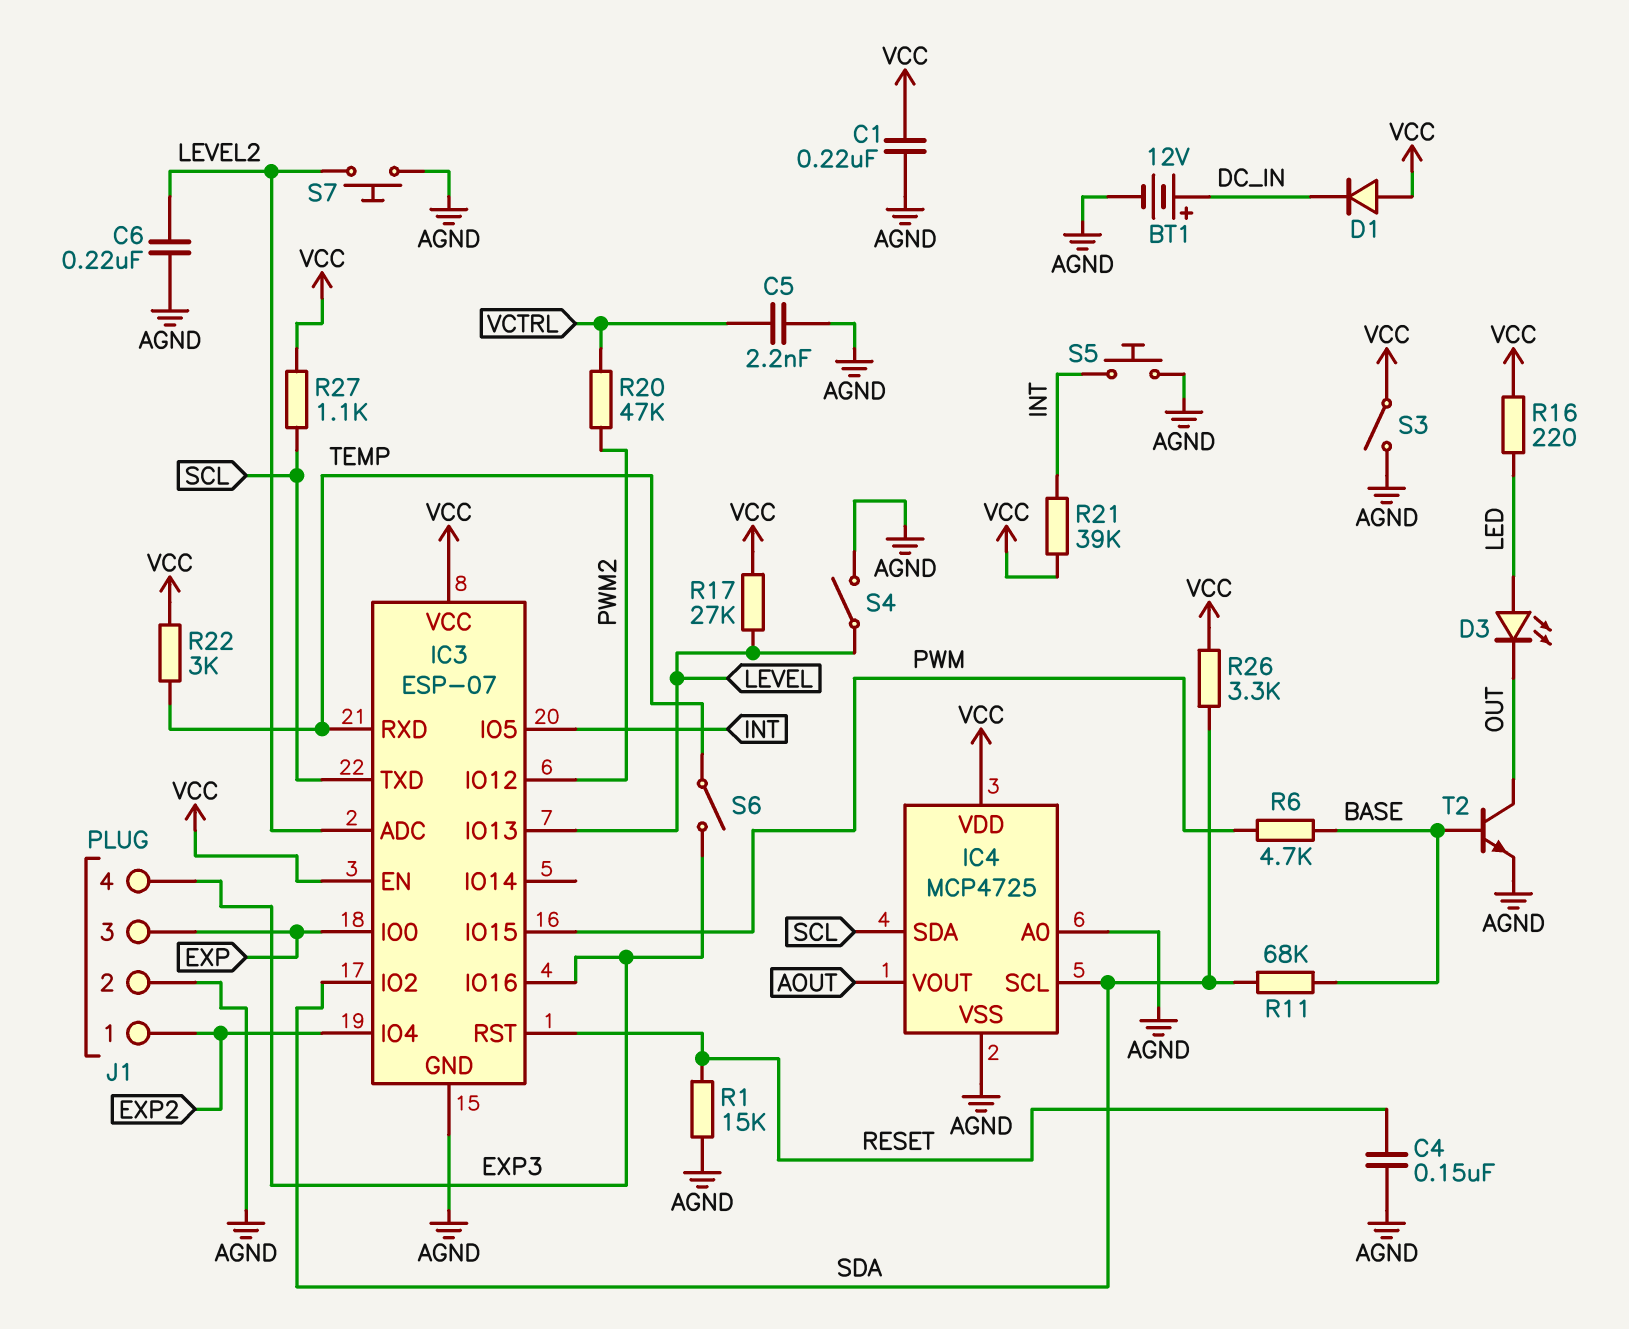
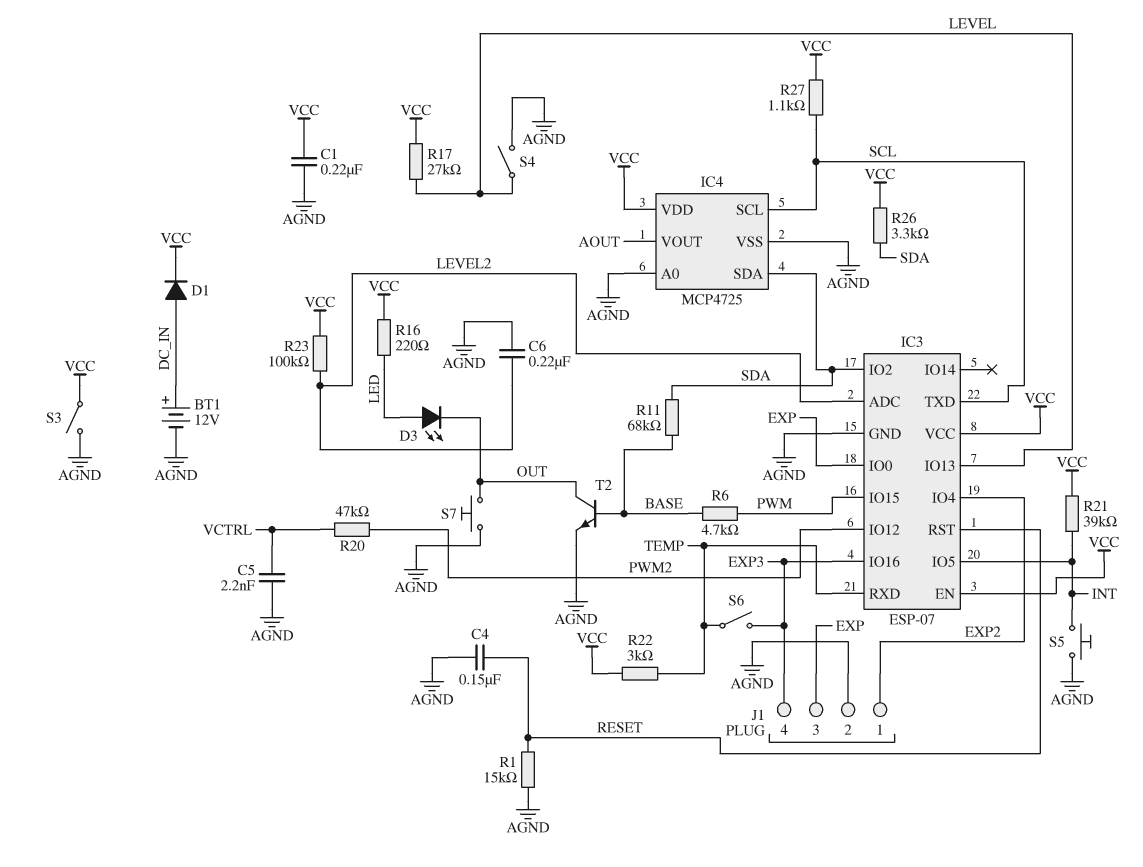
D1: diode (A VCC, K DC_IN) -> diode (A DC_IN, K VCC)
IC4 pin SCL: SDA -> SCL
IC4 pin SDA: SCL -> SDA
R23: none -> 100k (LEVEL2, VCC)
S7: button (AGND, LEVEL2) -> button (AGND, OUT)

